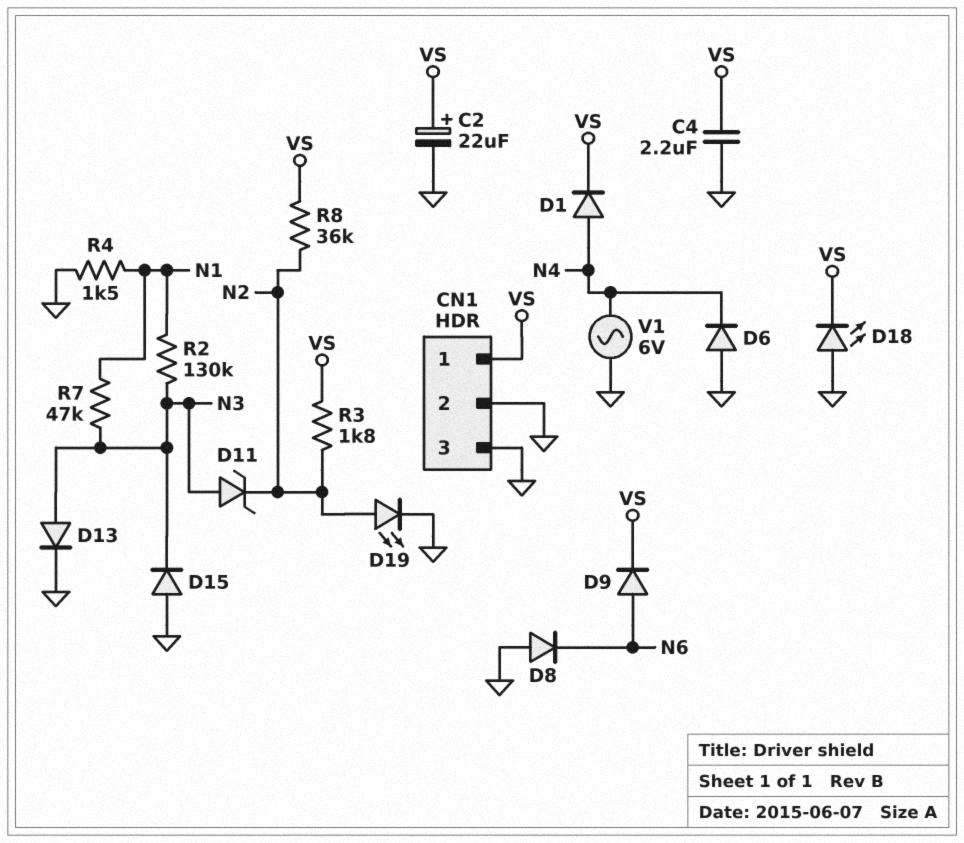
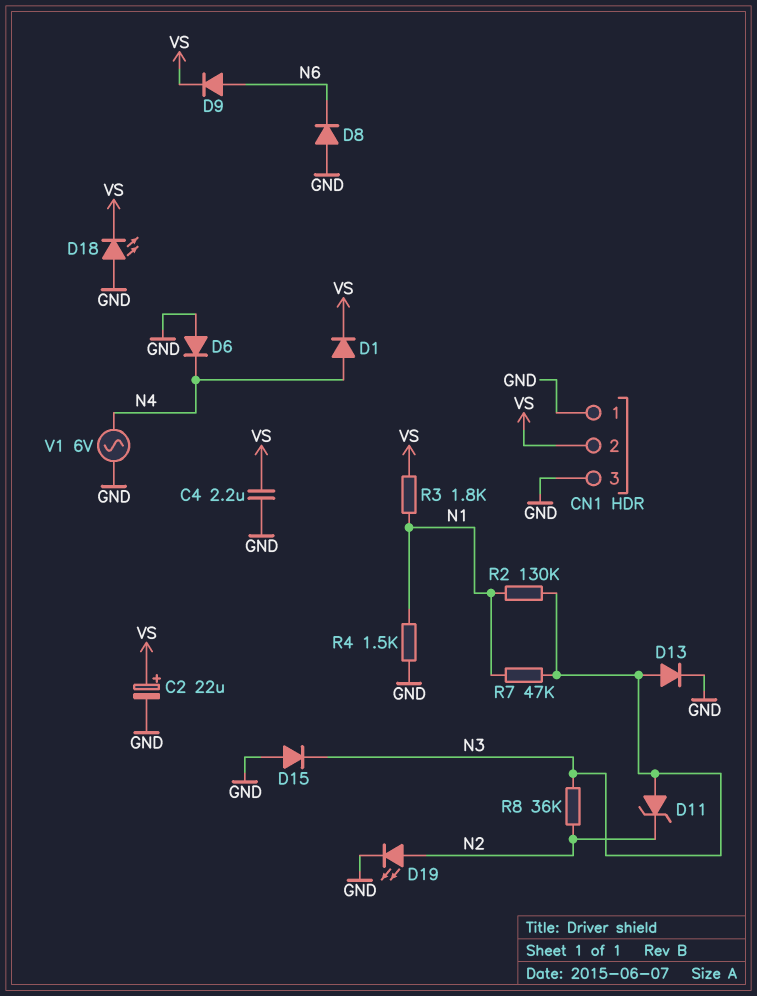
CN1 pin 1: VS -> GND
CN1 pin 2: GND -> VS
R3: 1.8k (N2, VS) -> 1.8k (N1, VS)
R8: 36k (N2, VS) -> 36k (N2, N3)

